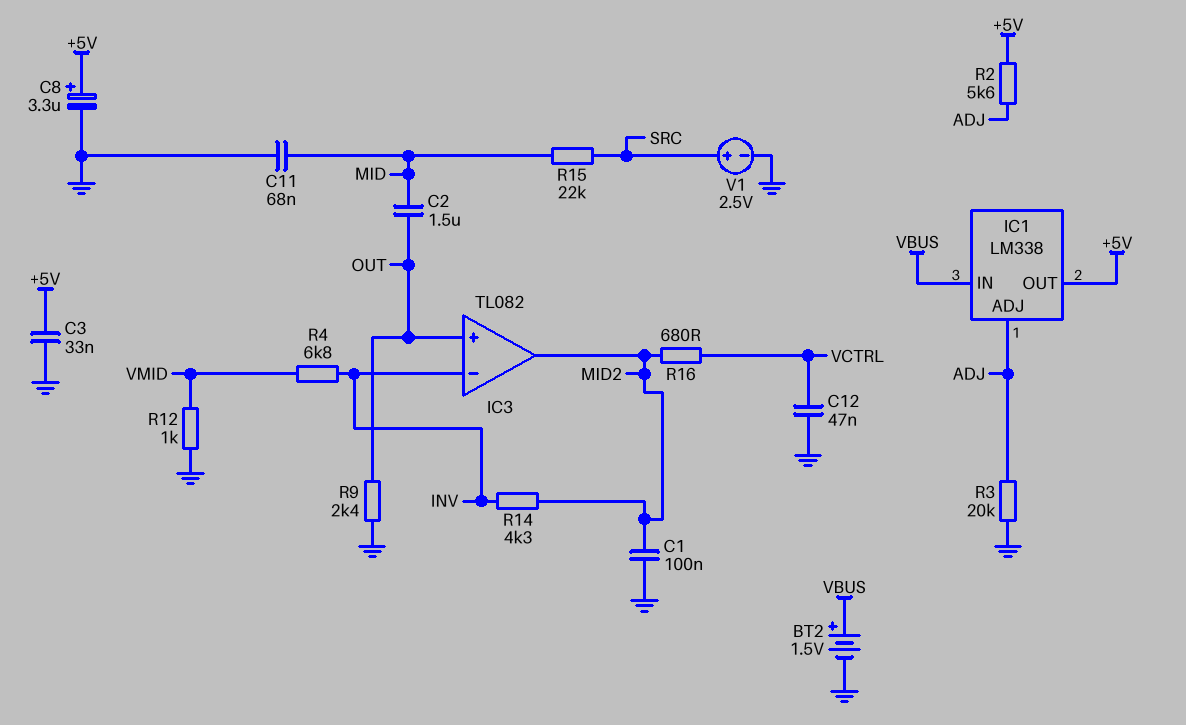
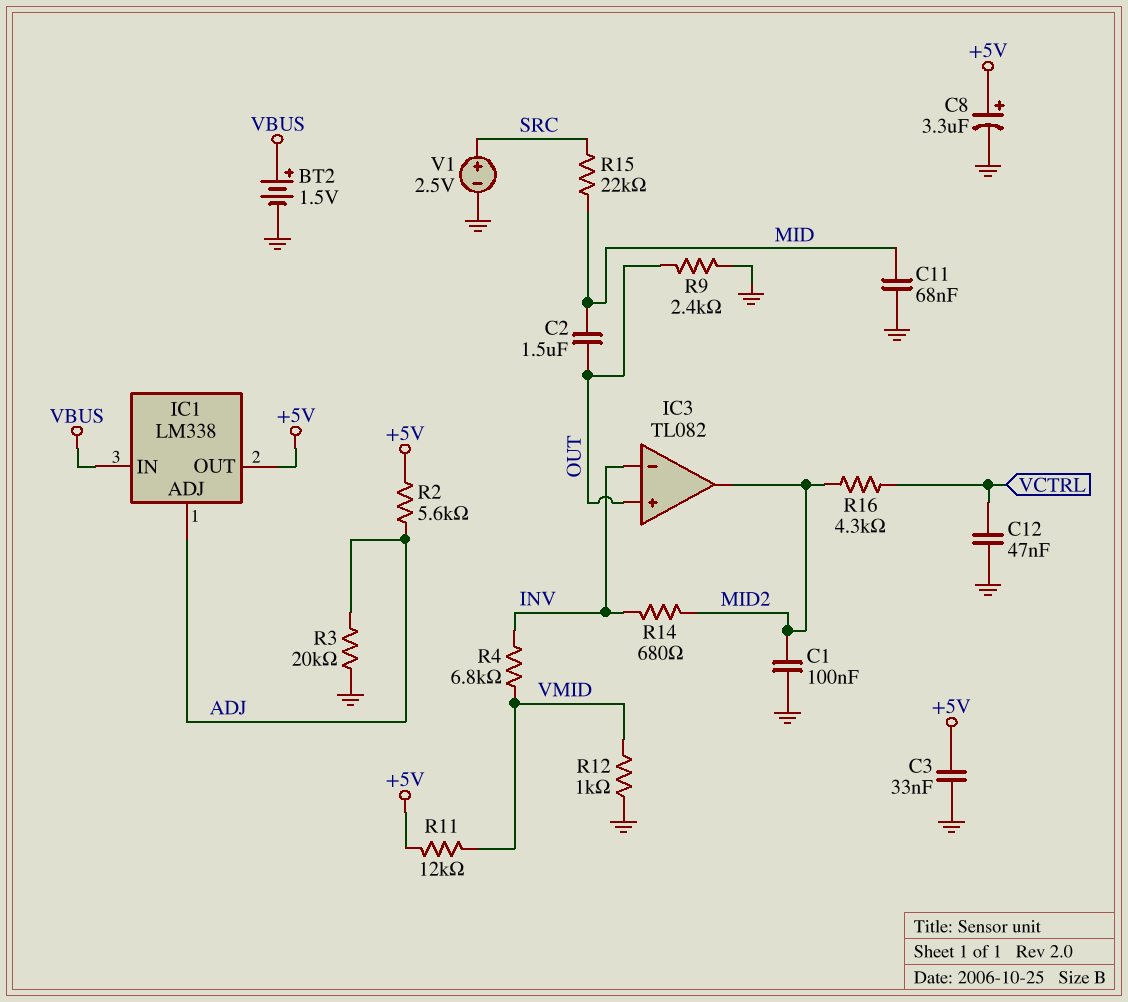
R11: none -> 12k (+5V, VMID)
R14: 4.3k (INV, MID2) -> 680 (INV, MID2)
R16: 680 (MID2, VCTRL) -> 4.3k (MID2, VCTRL)

